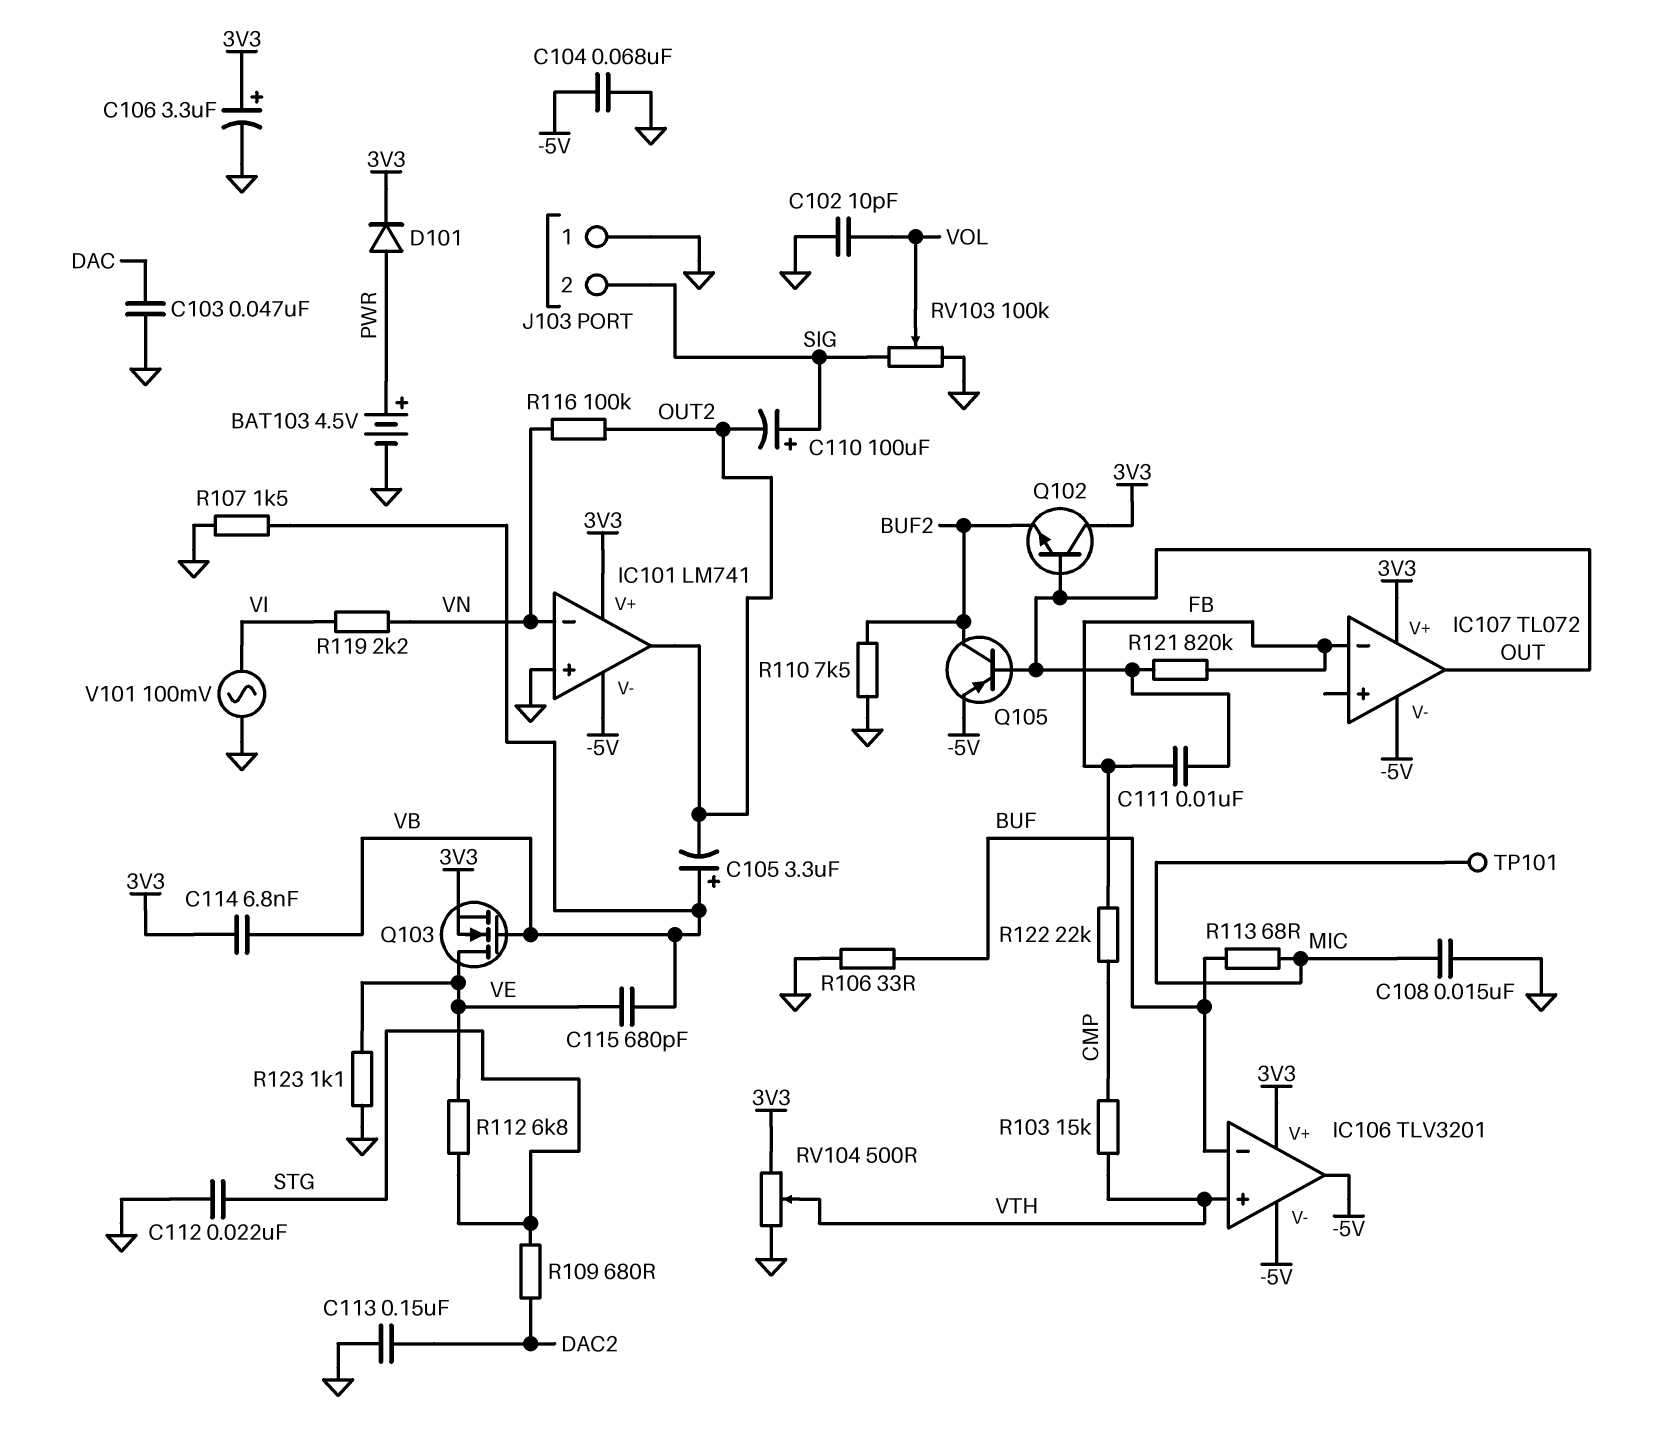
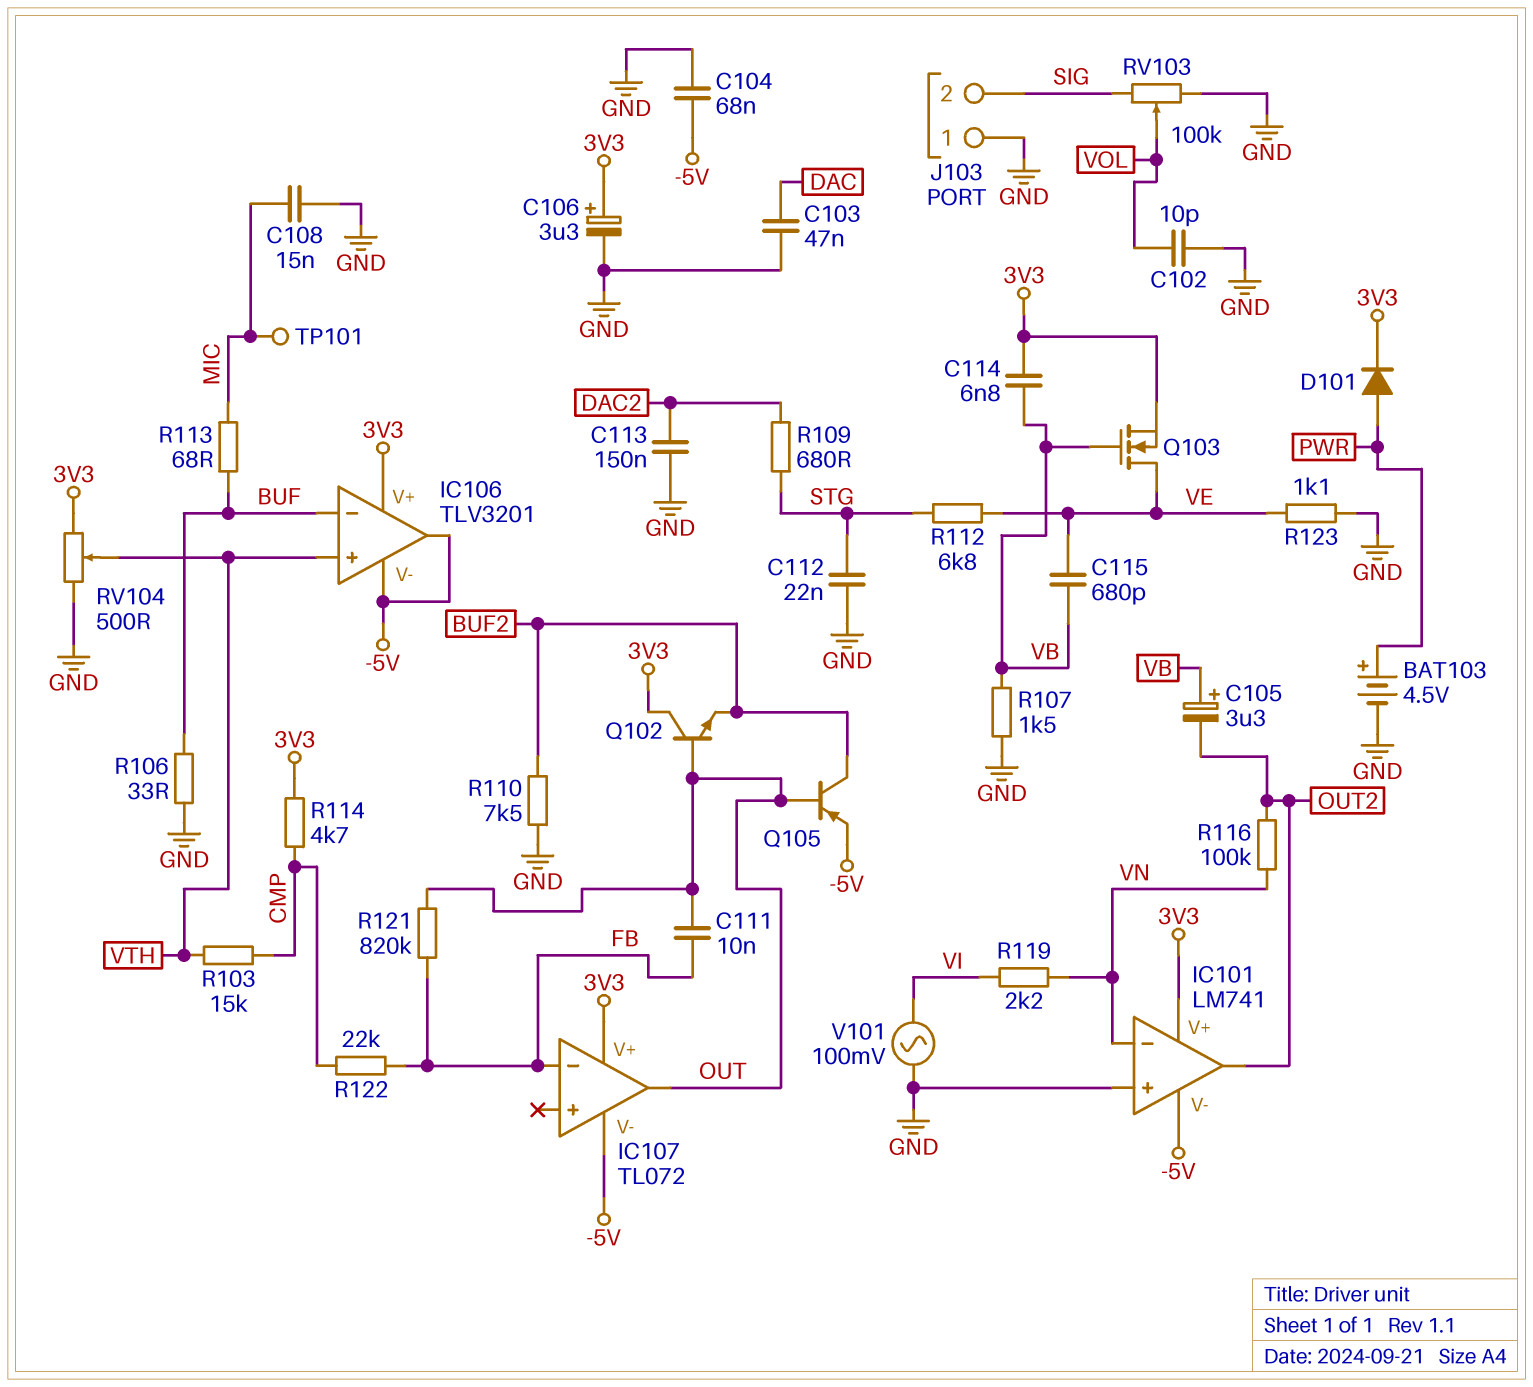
C110: 100uF (plus SIG, minus OUT2) -> none
R114: none -> 4.7k (3V3, CMP)

